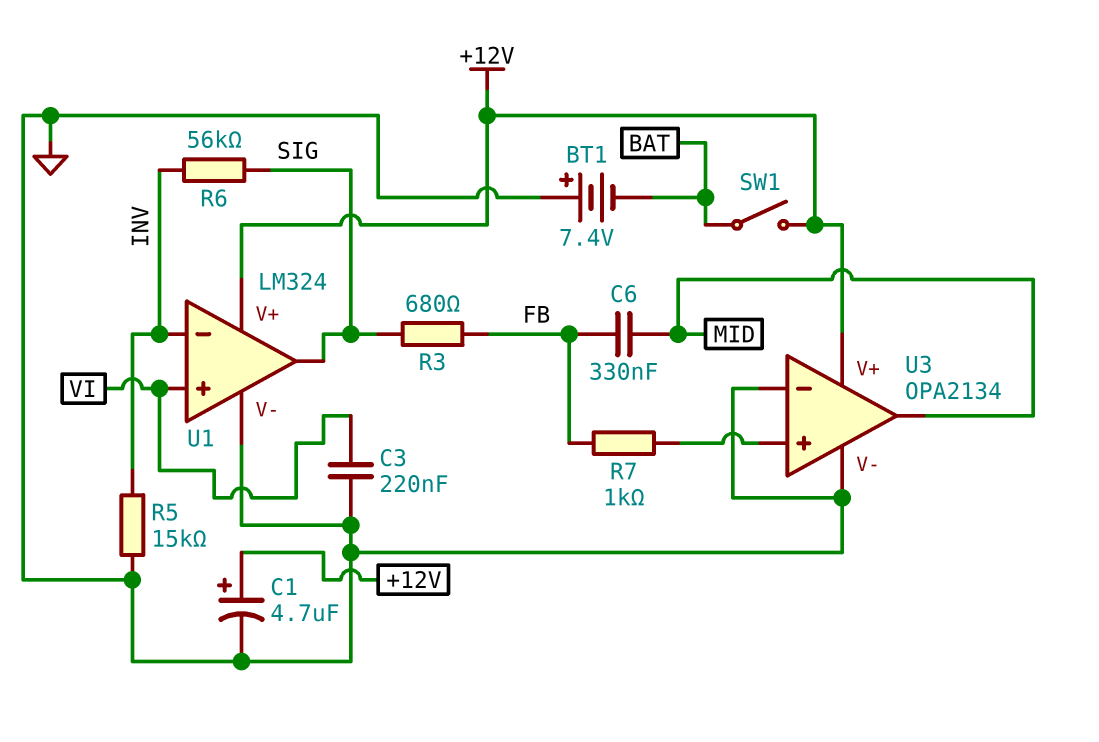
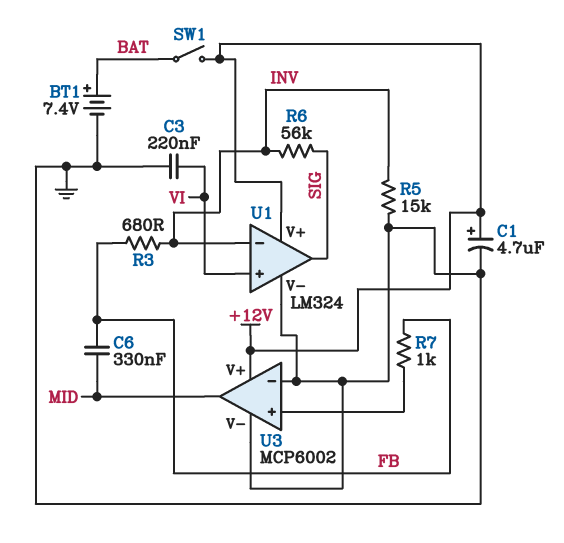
BT1: 7.4V (plus GND, minus BAT) -> 7.4V (plus BAT, minus GND)
R3: 680 (FB, SIG) -> 680 (FB, INV)
U3: OPA2134 -> MCP6002

